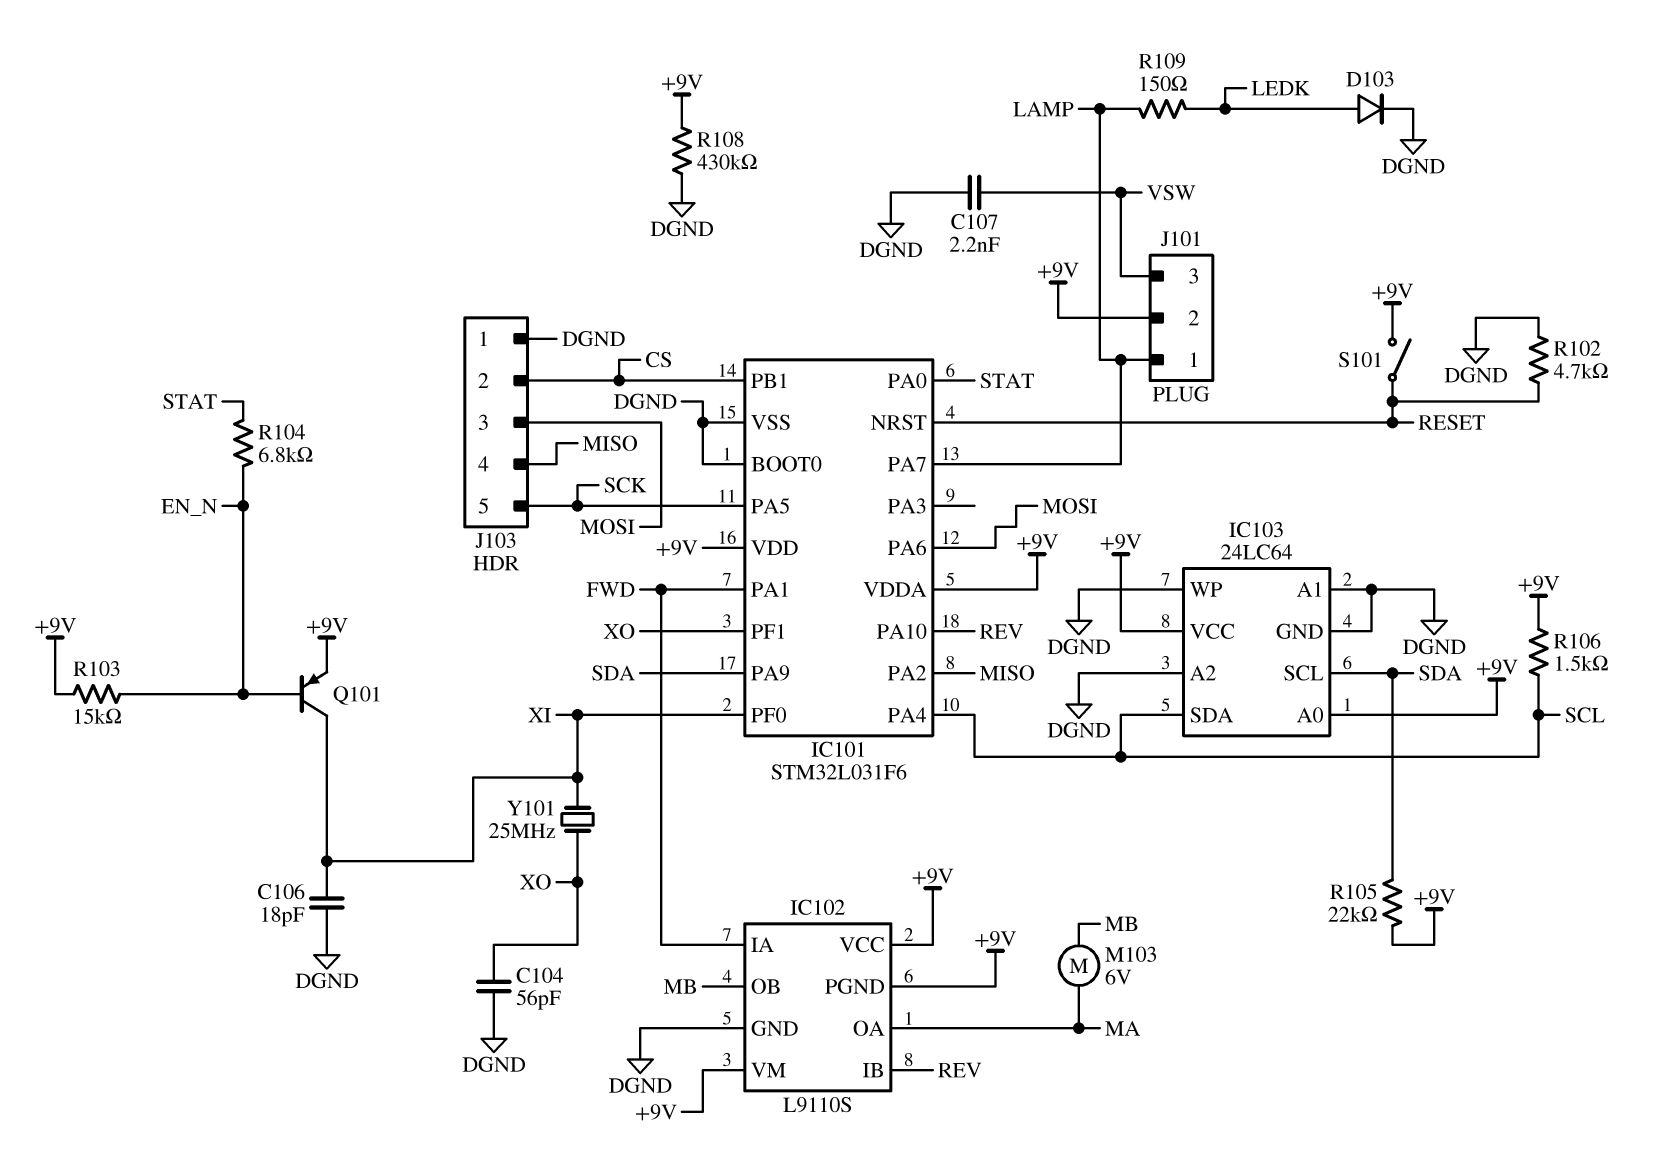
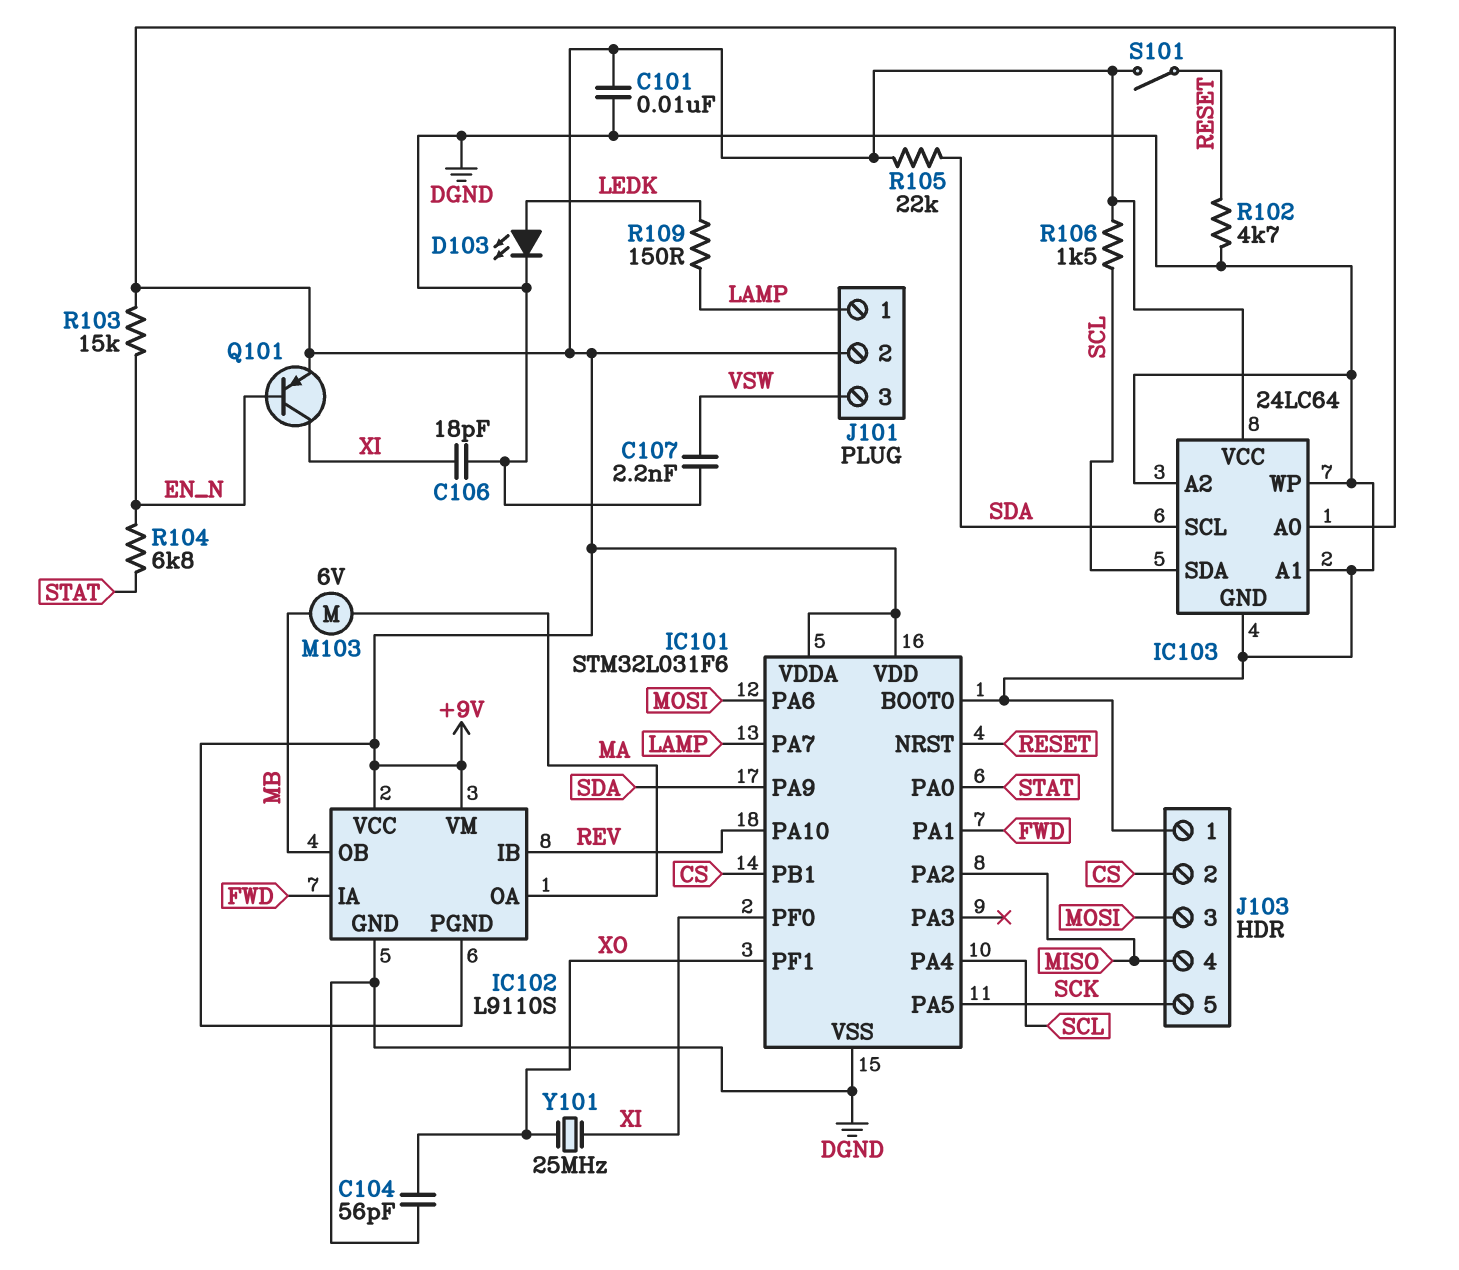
C101: none -> 10nF (+9V, DGND)
D103: diode (A LEDK, K DGND) -> LED (A LEDK, K DGND)
R108: 430k (+9V, DGND) -> none

